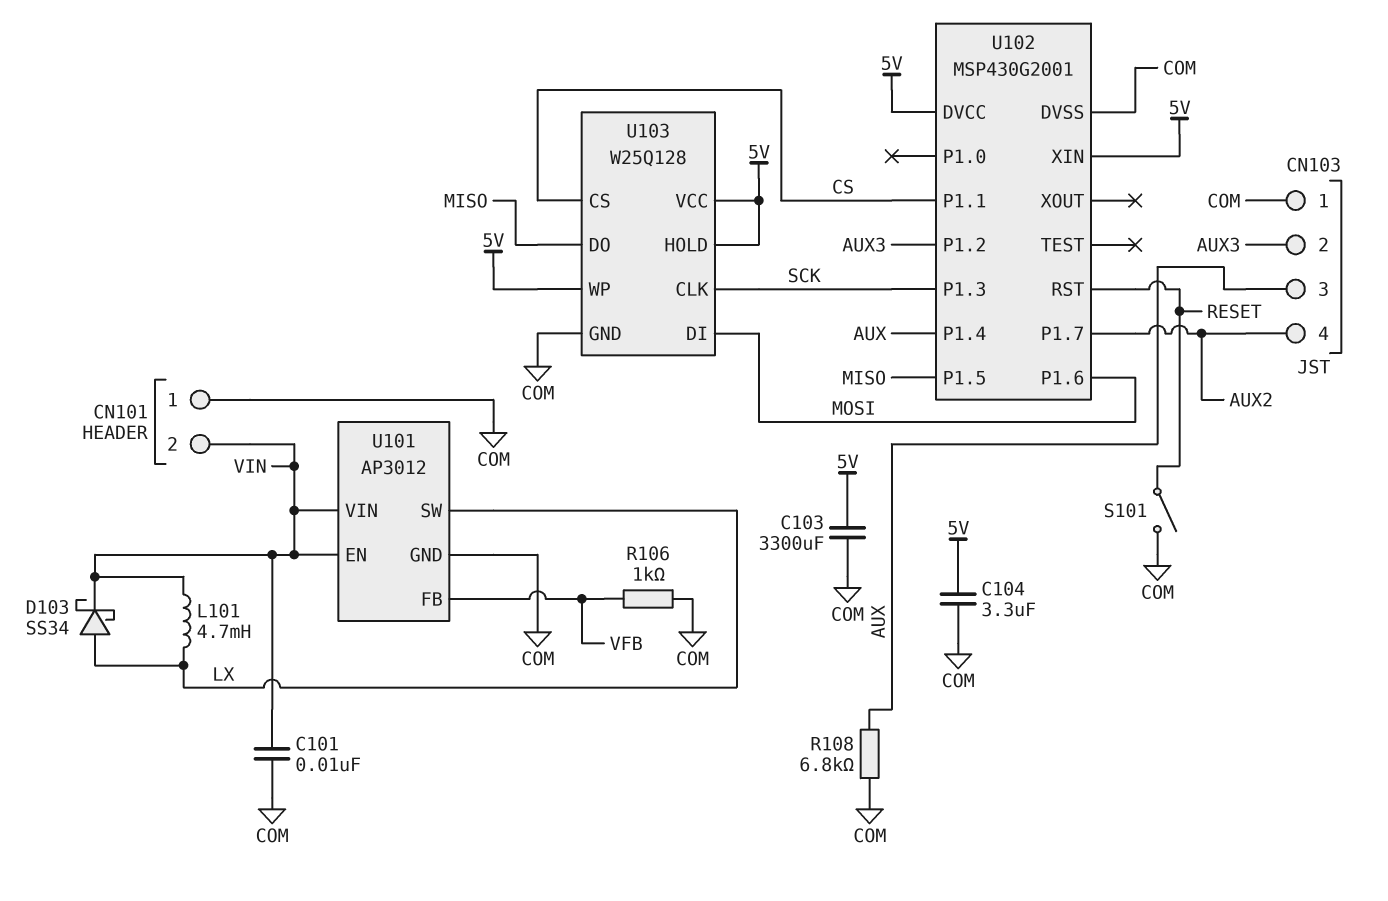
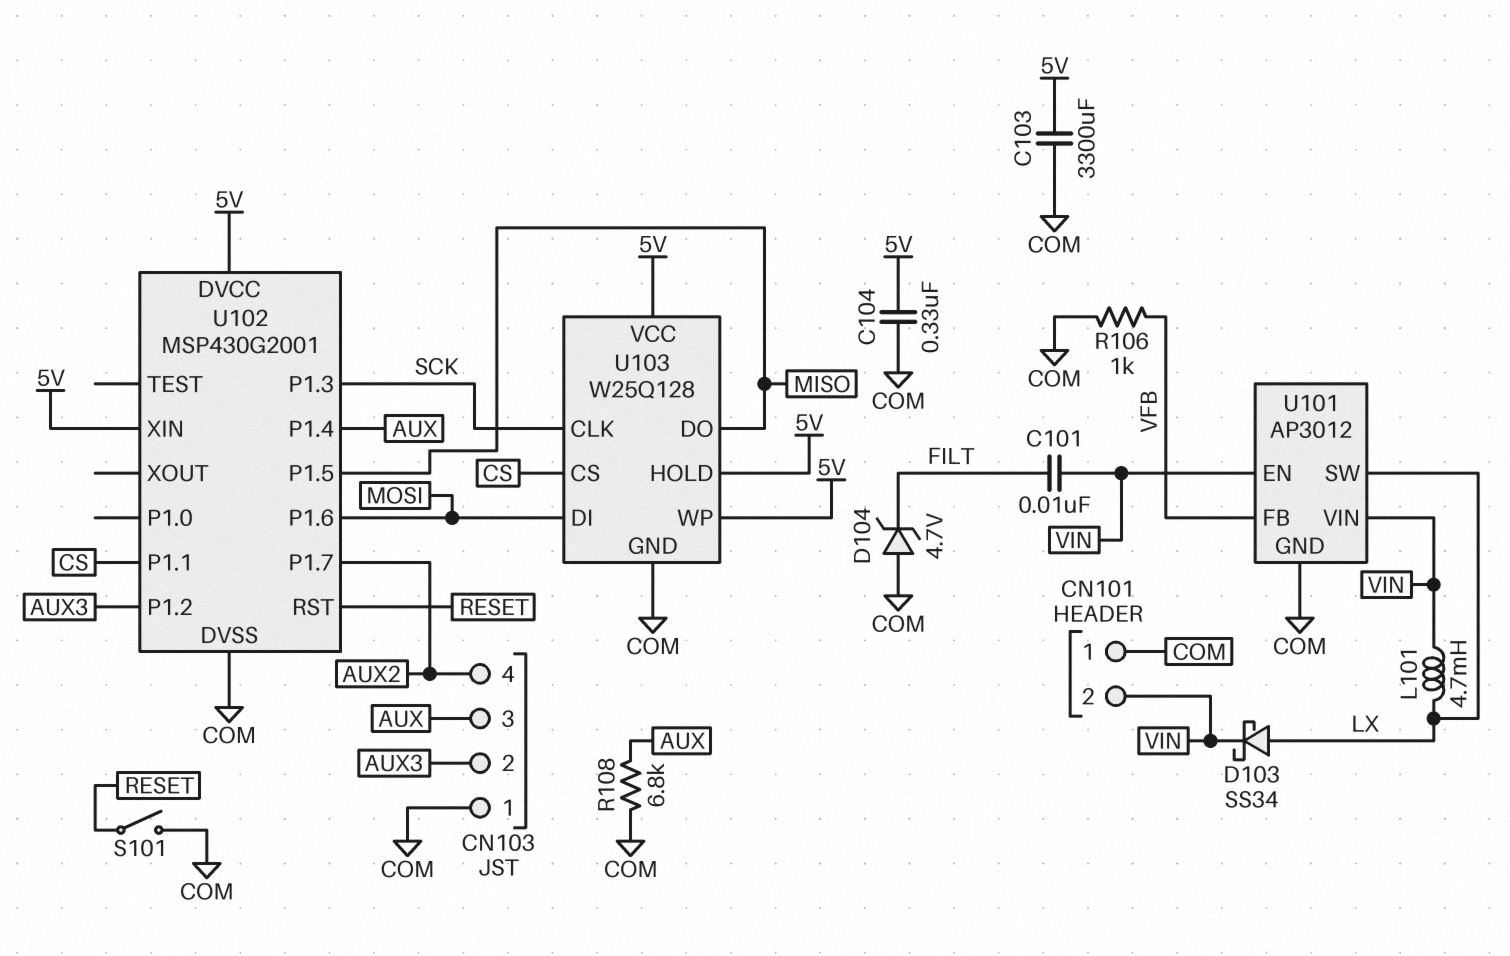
C101: 10nF (COM, VIN) -> 10nF (FILT, VIN)
C104: 3.3uF (5V, COM) -> 330nF (5V, COM)
D104: none -> zener 4.7V (A COM, K FILT)

